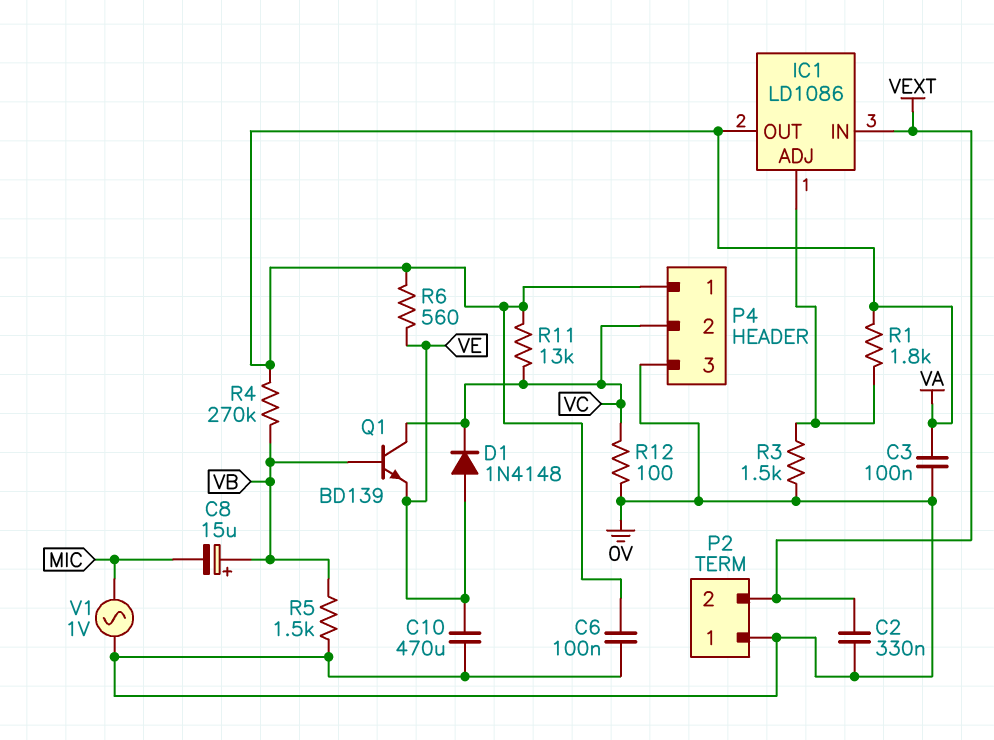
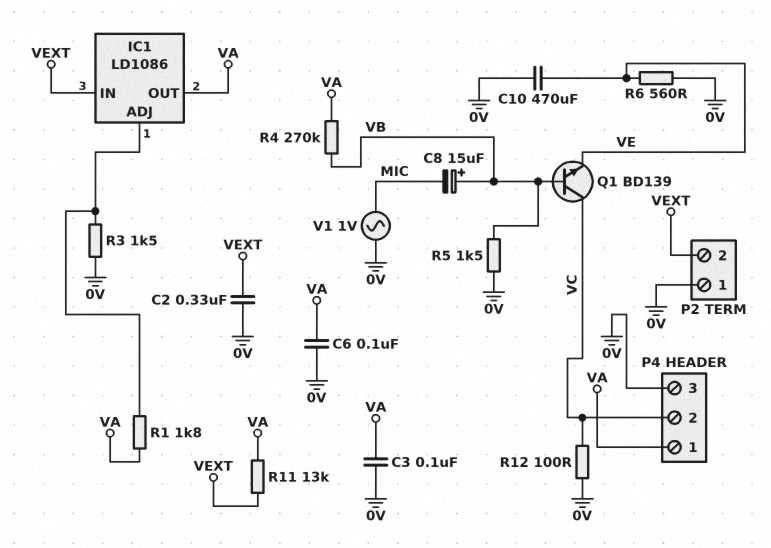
D1: diode 1N4148 (A VE, K VC) -> none
R6: 560 (VA, VE) -> 560 (0V, VE)
R11: 13k (VA, VC) -> 13k (VA, VEXT)

